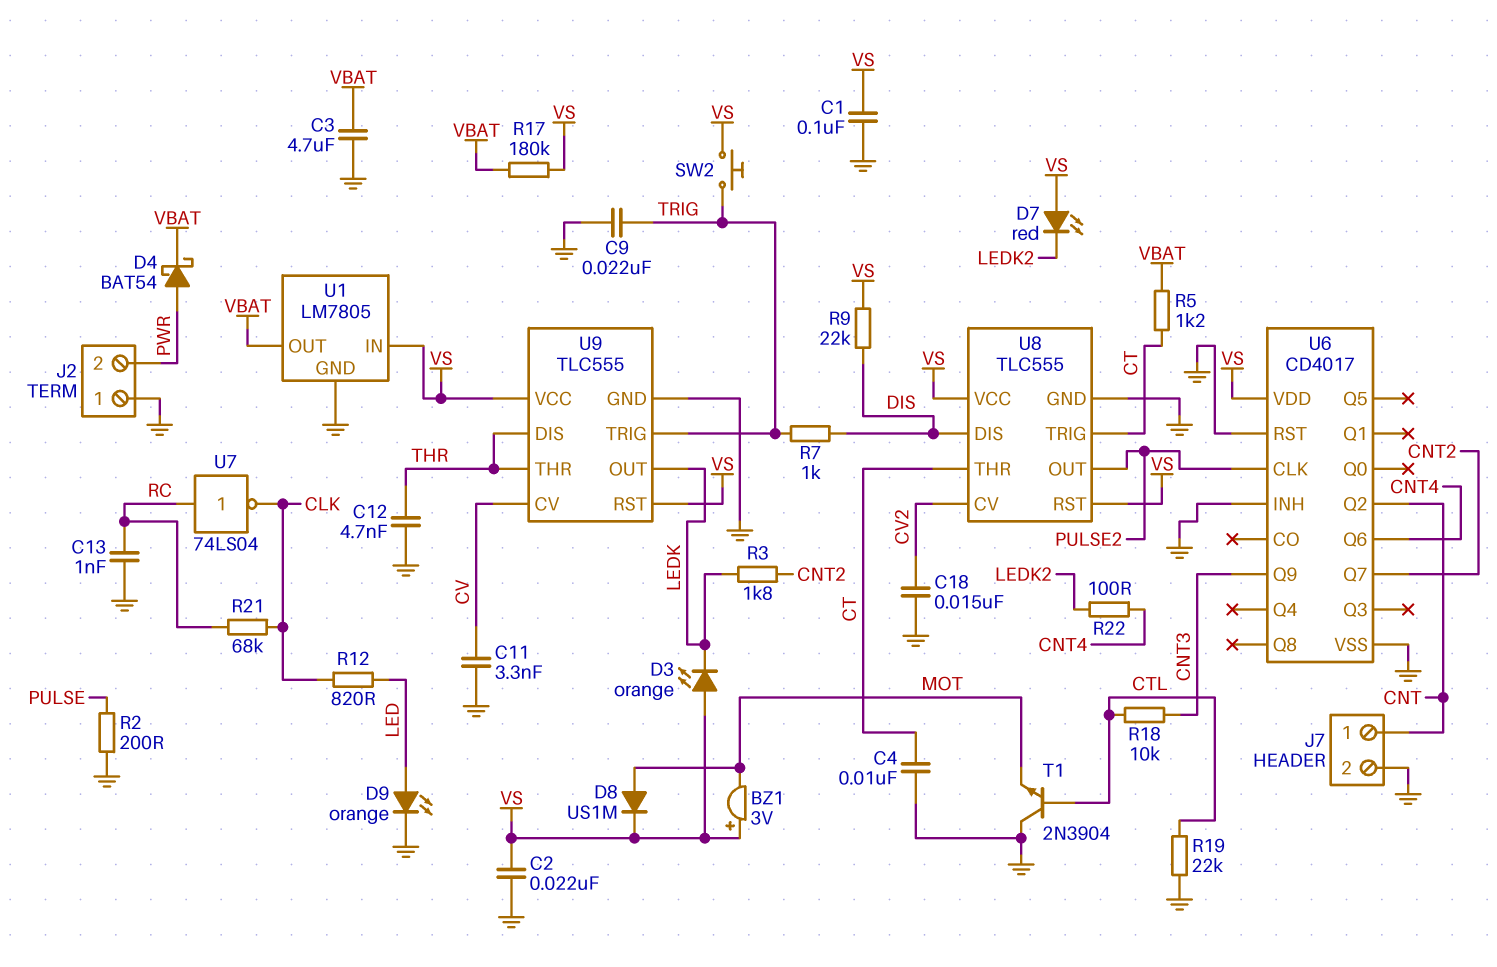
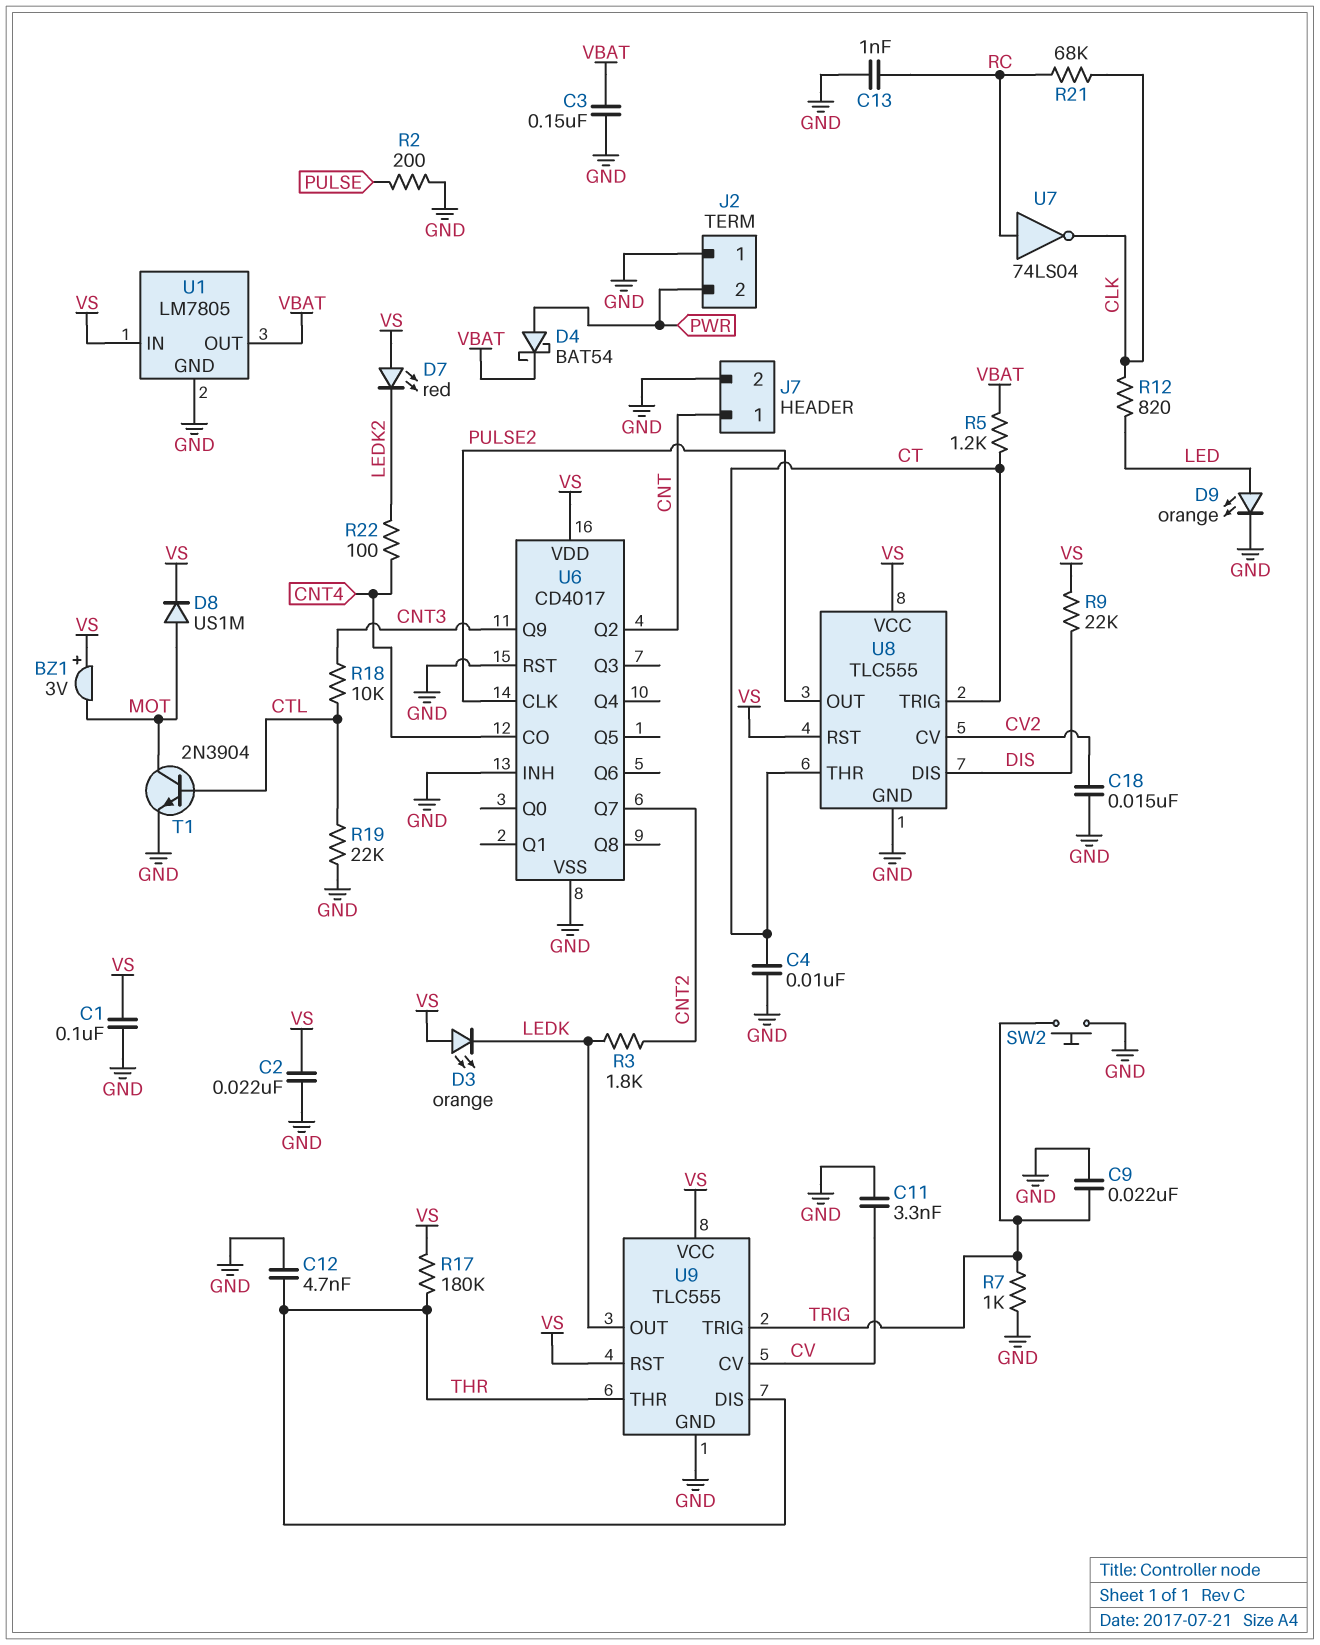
C3: 4.7uF (GND, VBAT) -> 150nF (GND, VBAT)
R7: 1k (DIS, TRIG) -> 1k (GND, TRIG)
R17: 180k (VBAT, VS) -> 180k (THR, VS)
SW2: button (TRIG, VS) -> button (GND, TRIG)
T1: NPN 2N3904 (B CTL, C GND, E MOT) -> NPN 2N3904 (B CTL, C MOT, E GND)
U6 pin CO: none -> CNT4
U6 pin Q6: CNT4 -> none

